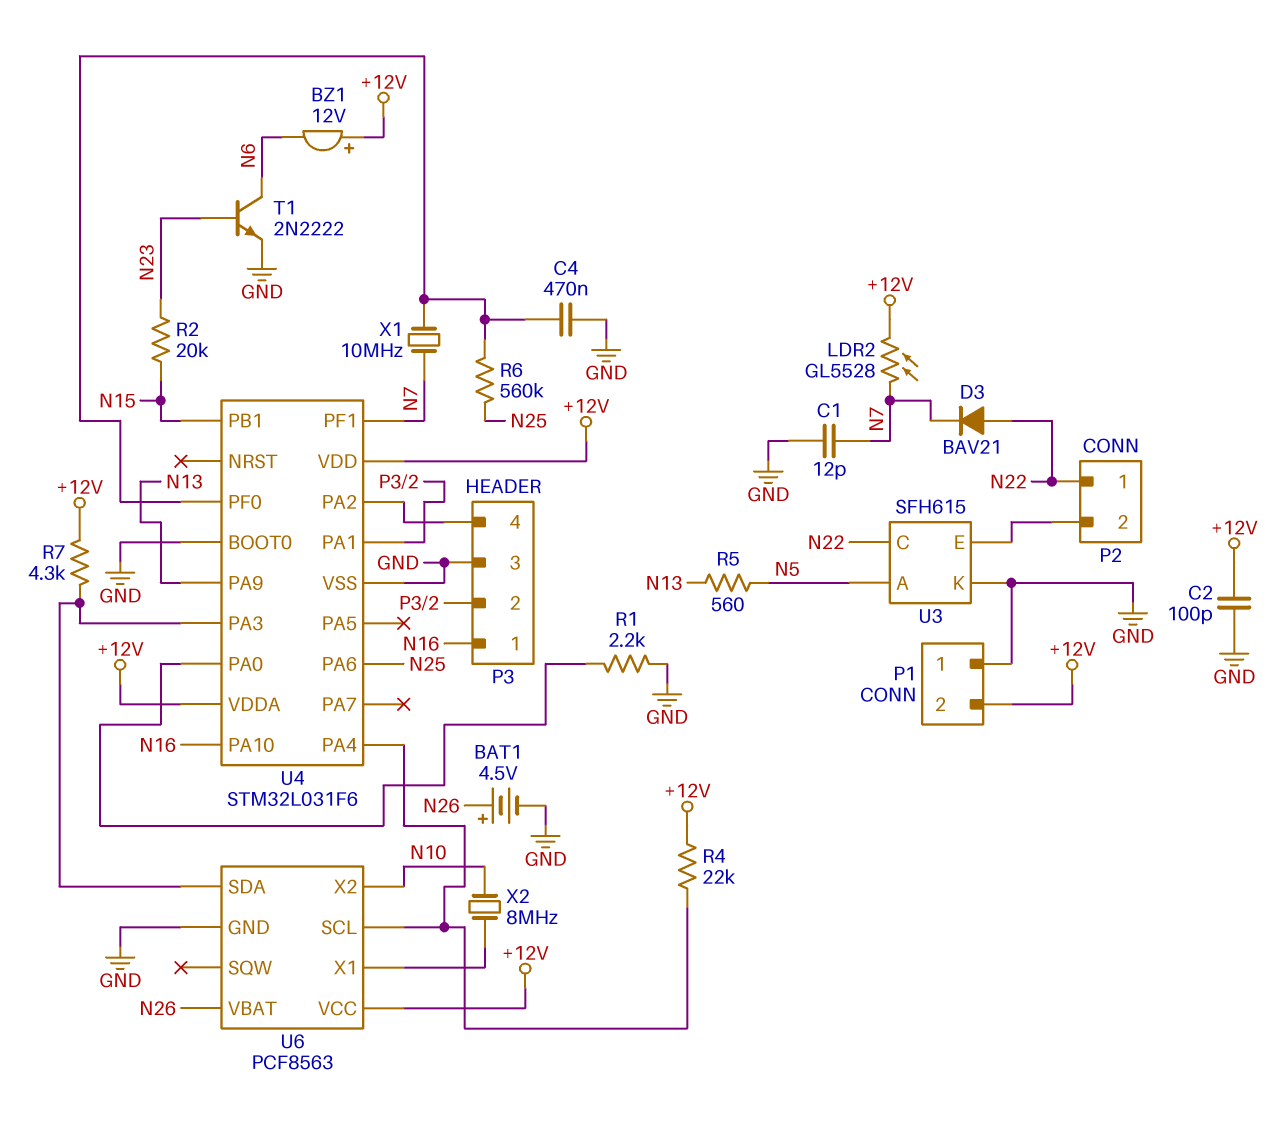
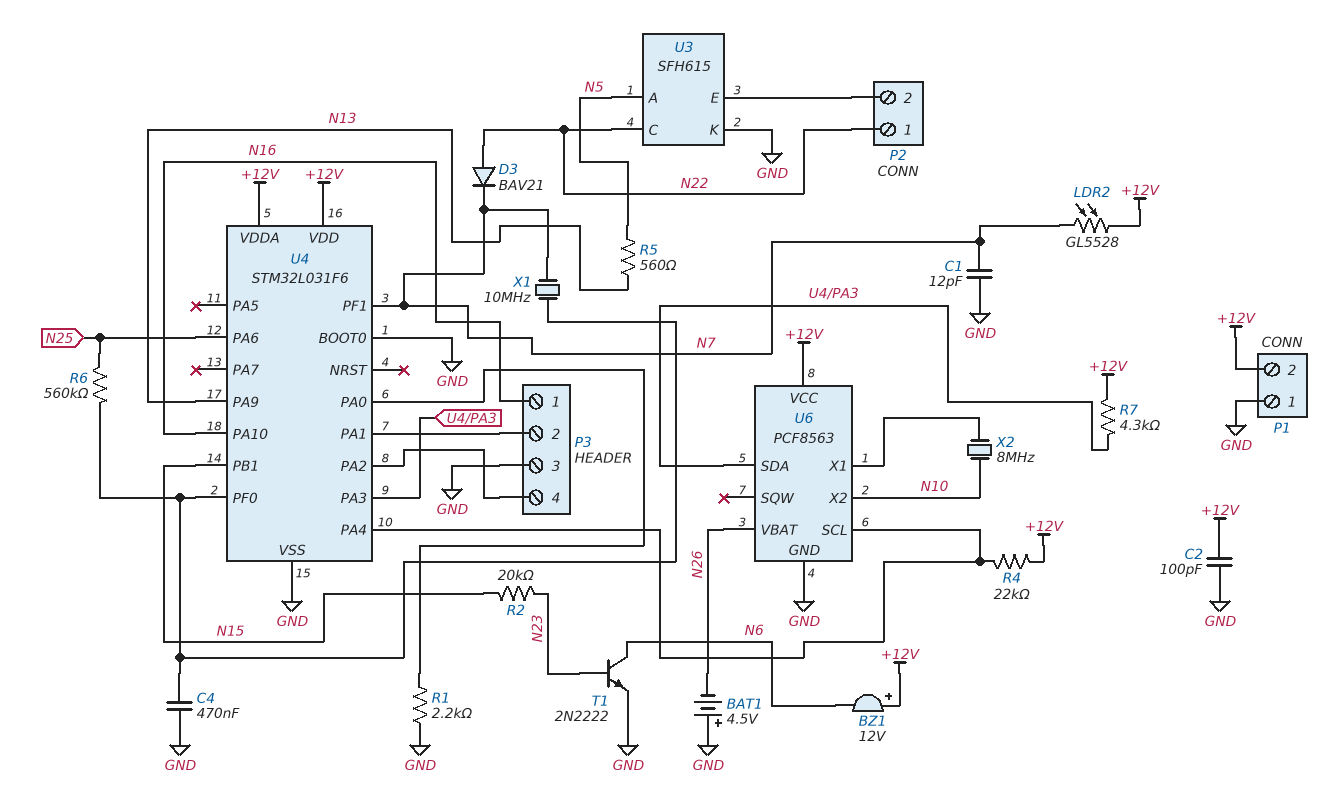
BAT1: 4.5V (plus N26, minus GND) -> 4.5V (plus GND, minus N26)

